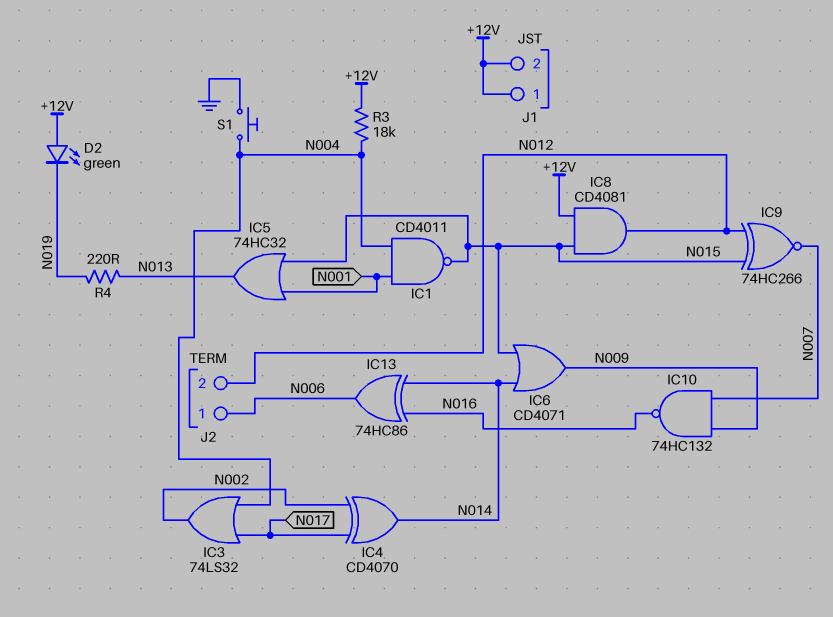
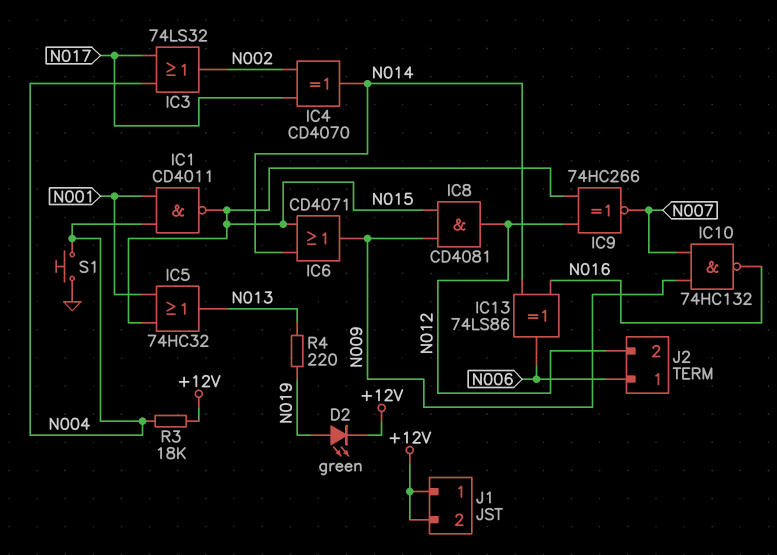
D2: LED green (A +12V, K N019) -> LED green (A N019, K +12V)
IC8: AND CD4081 (in +12V, in N015, out N012) -> AND CD4081 (in N009, in N015, out N012)
IC13: XOR 74HC86 (in N014, in N016, out N006) -> XOR 74LS86 (in N014, in N016, out N006)

